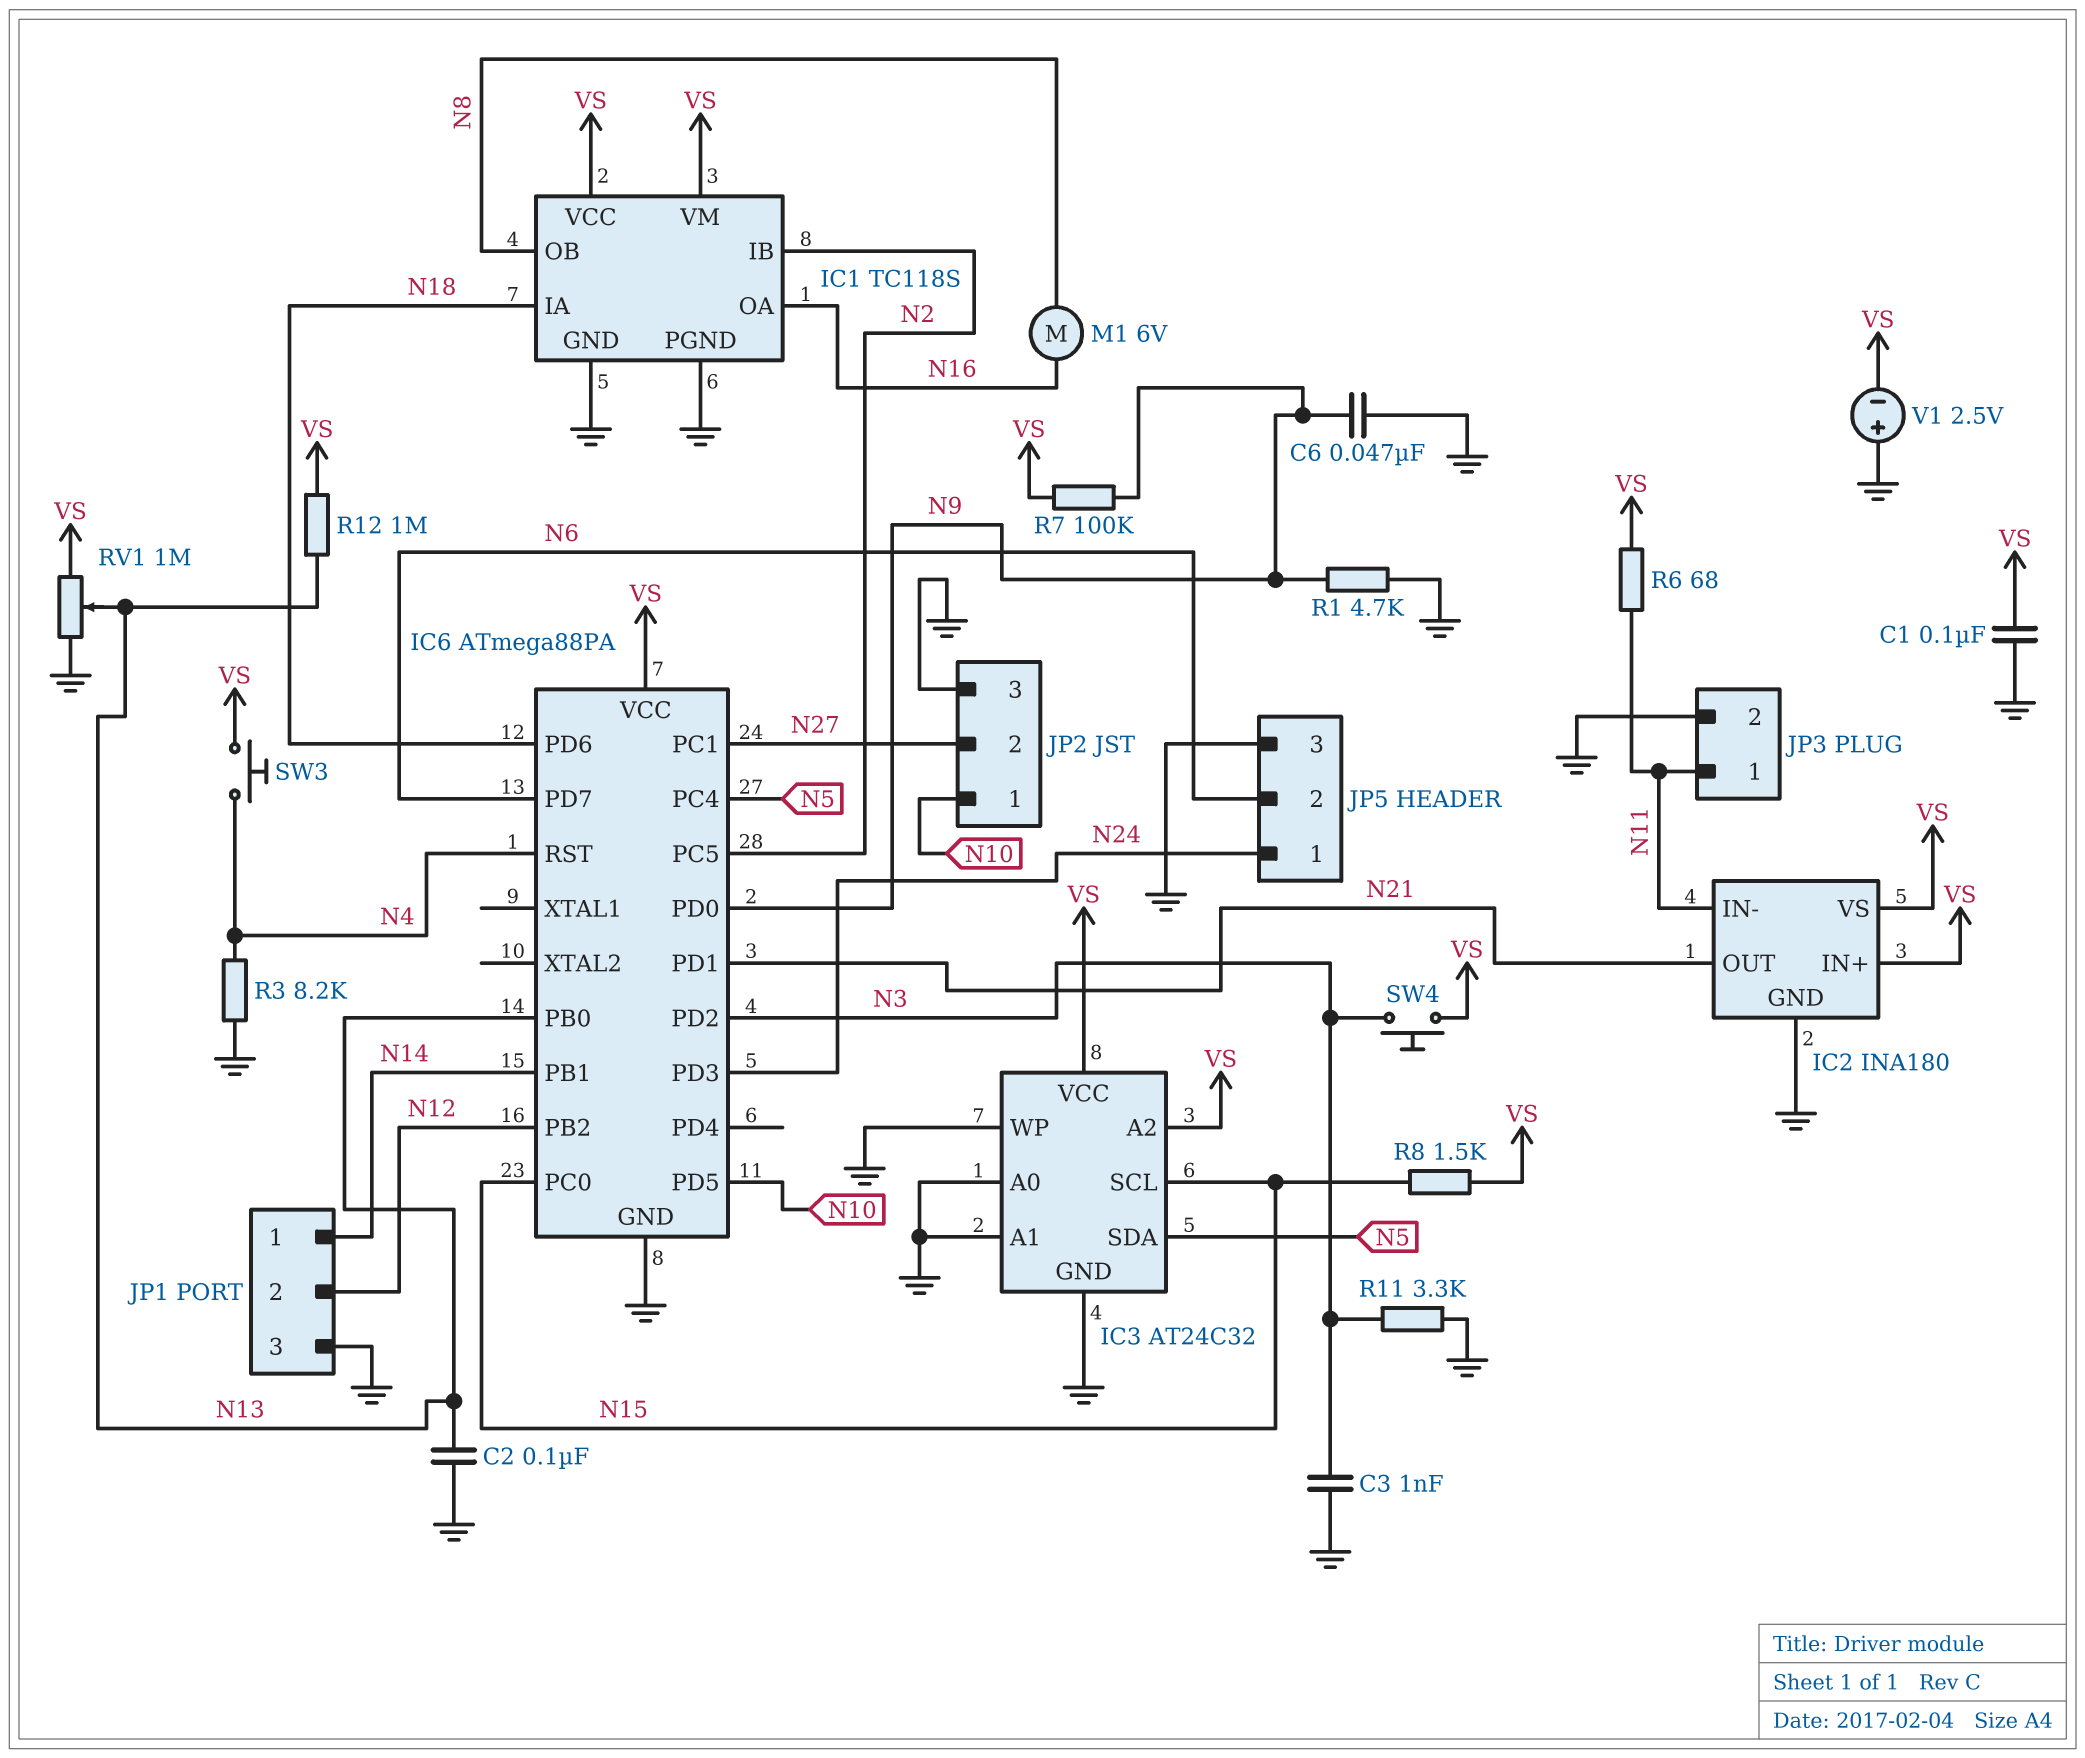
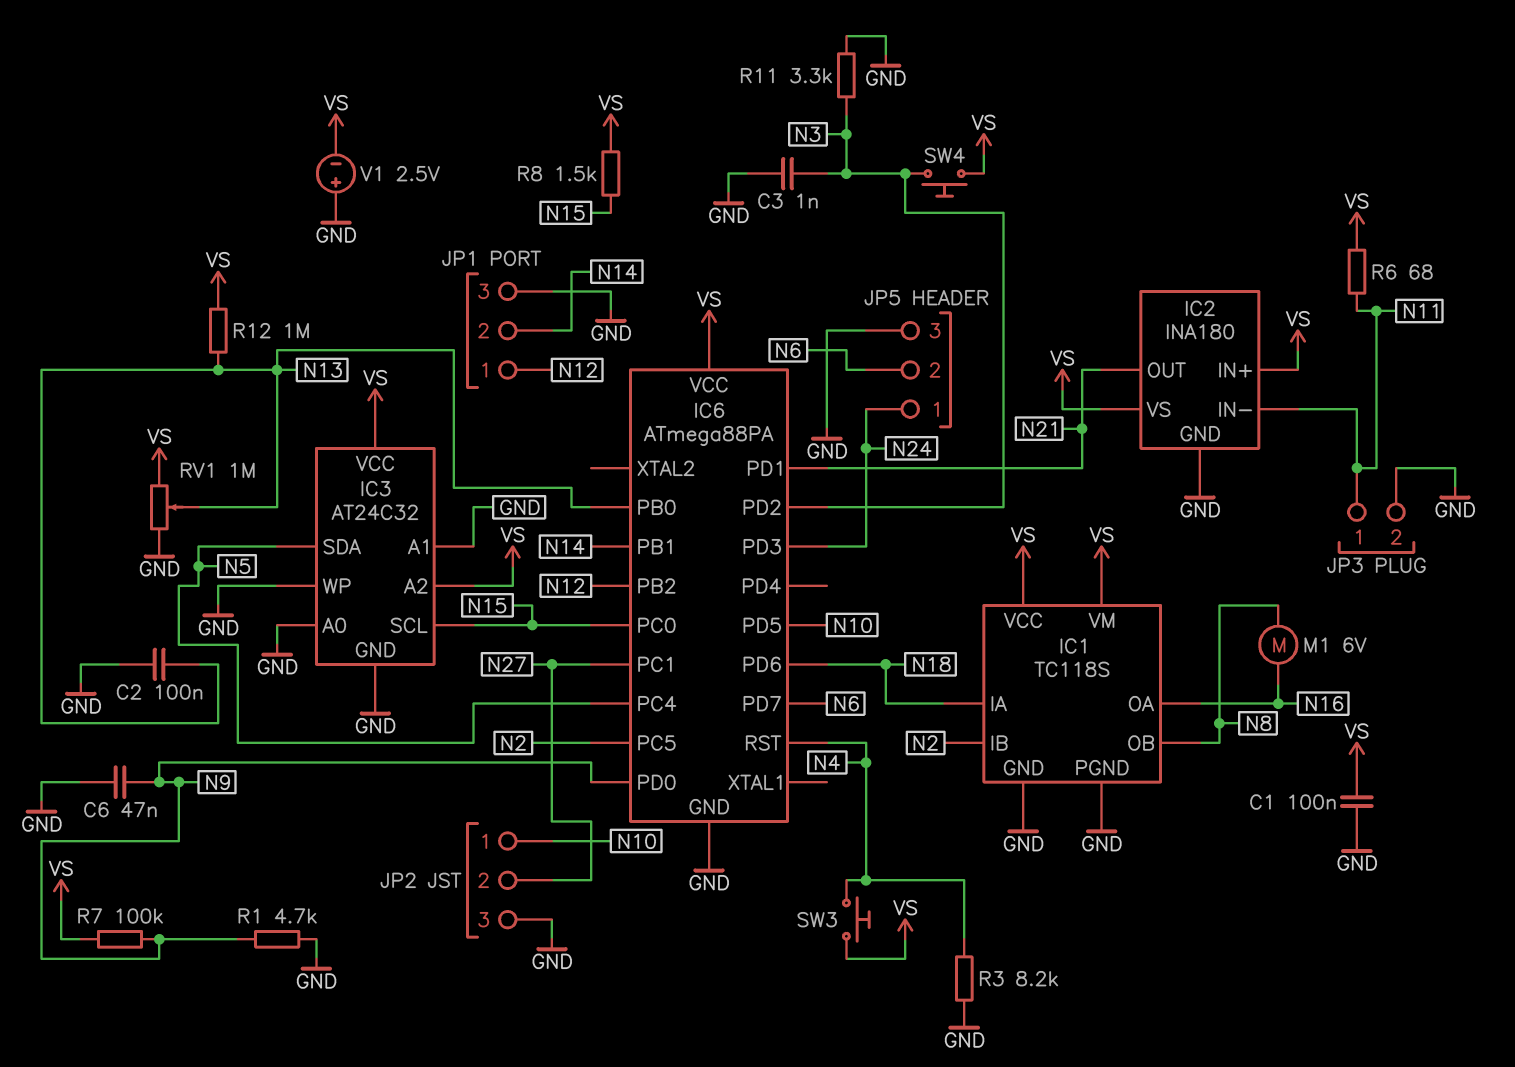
JP1 pin 1: N14 -> N12
JP1 pin 2: N12 -> N14

